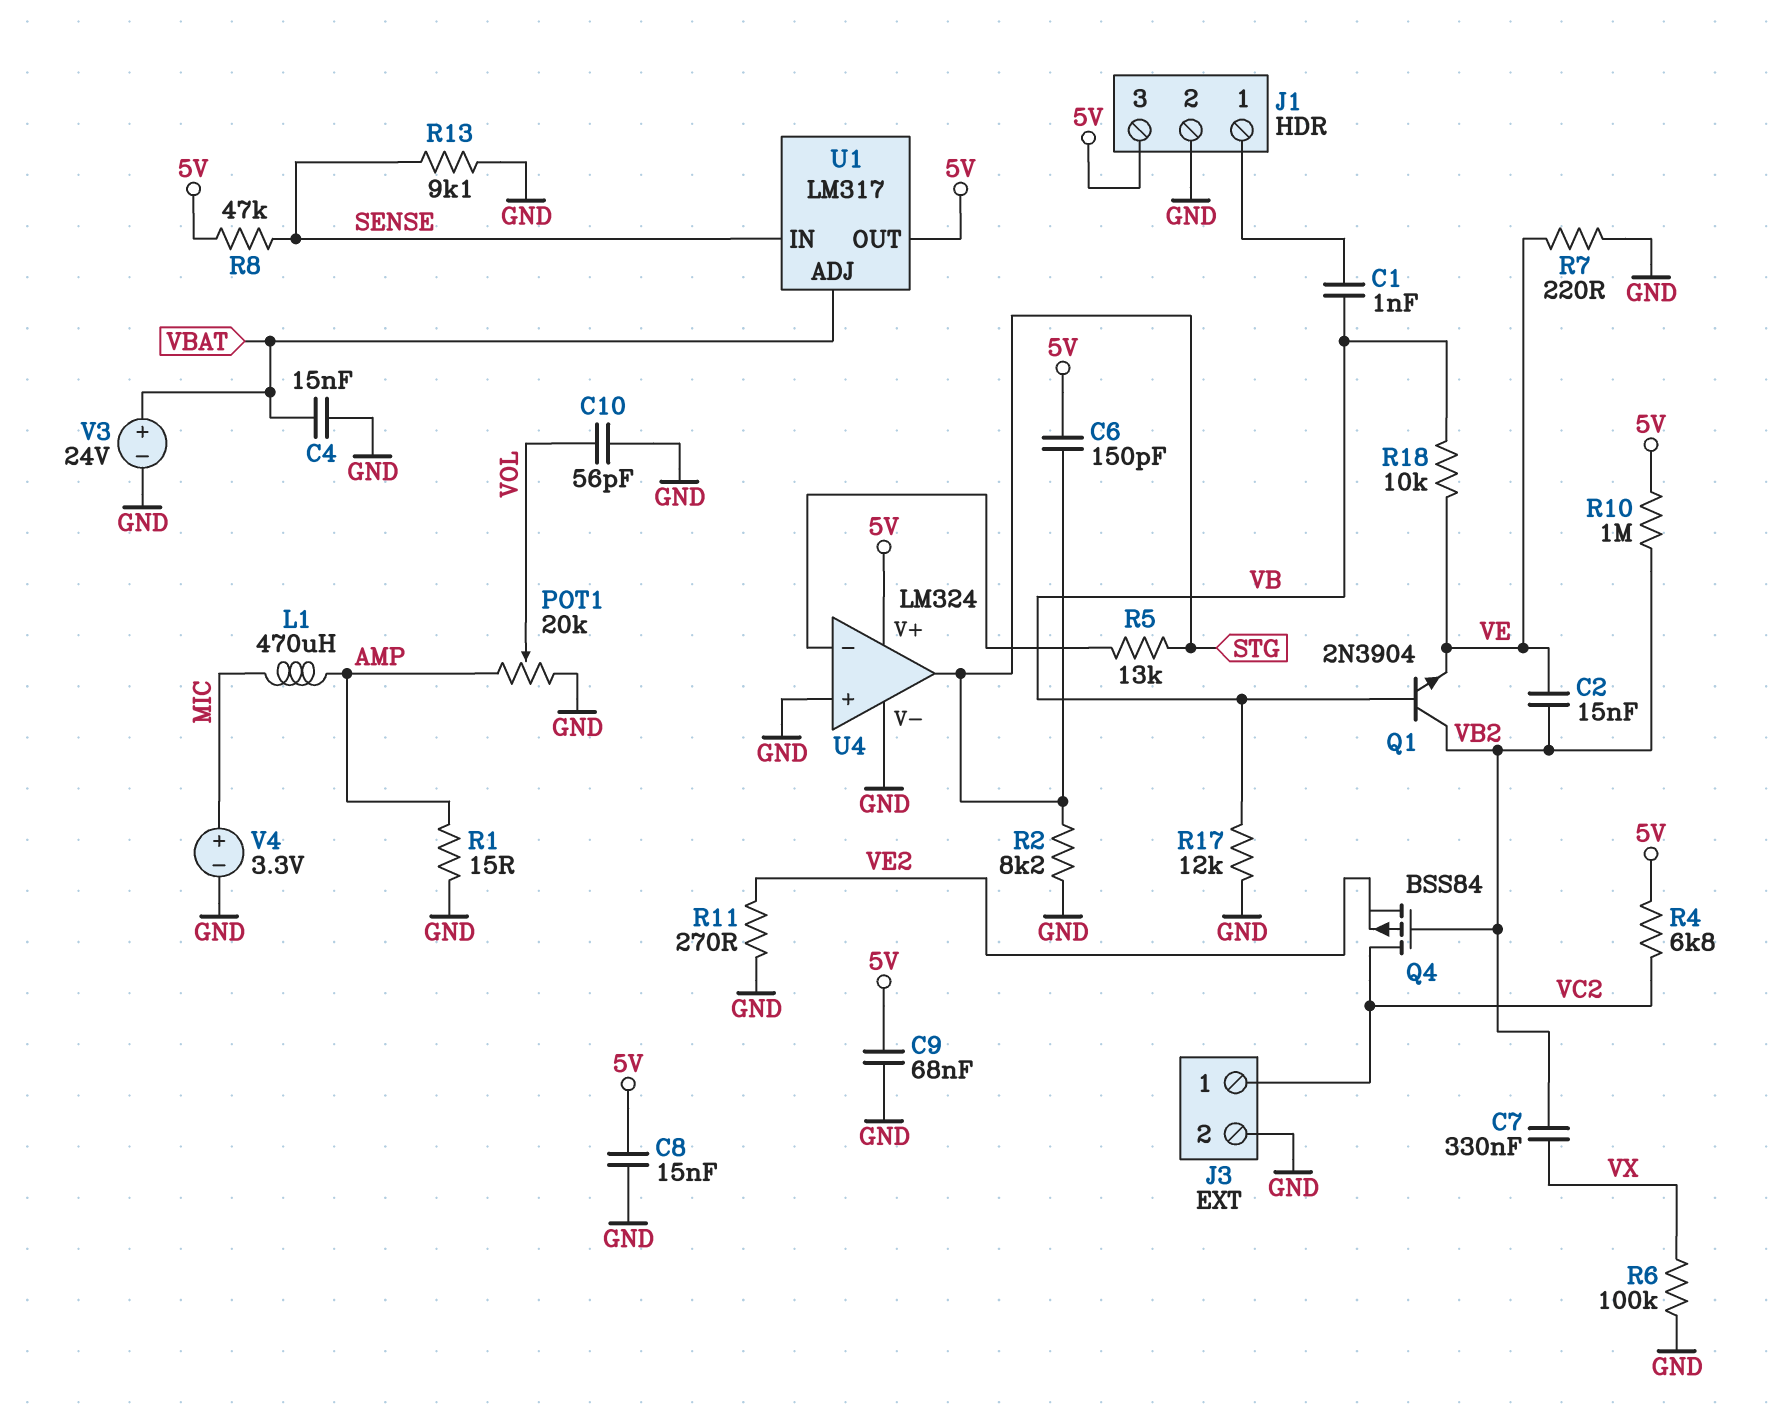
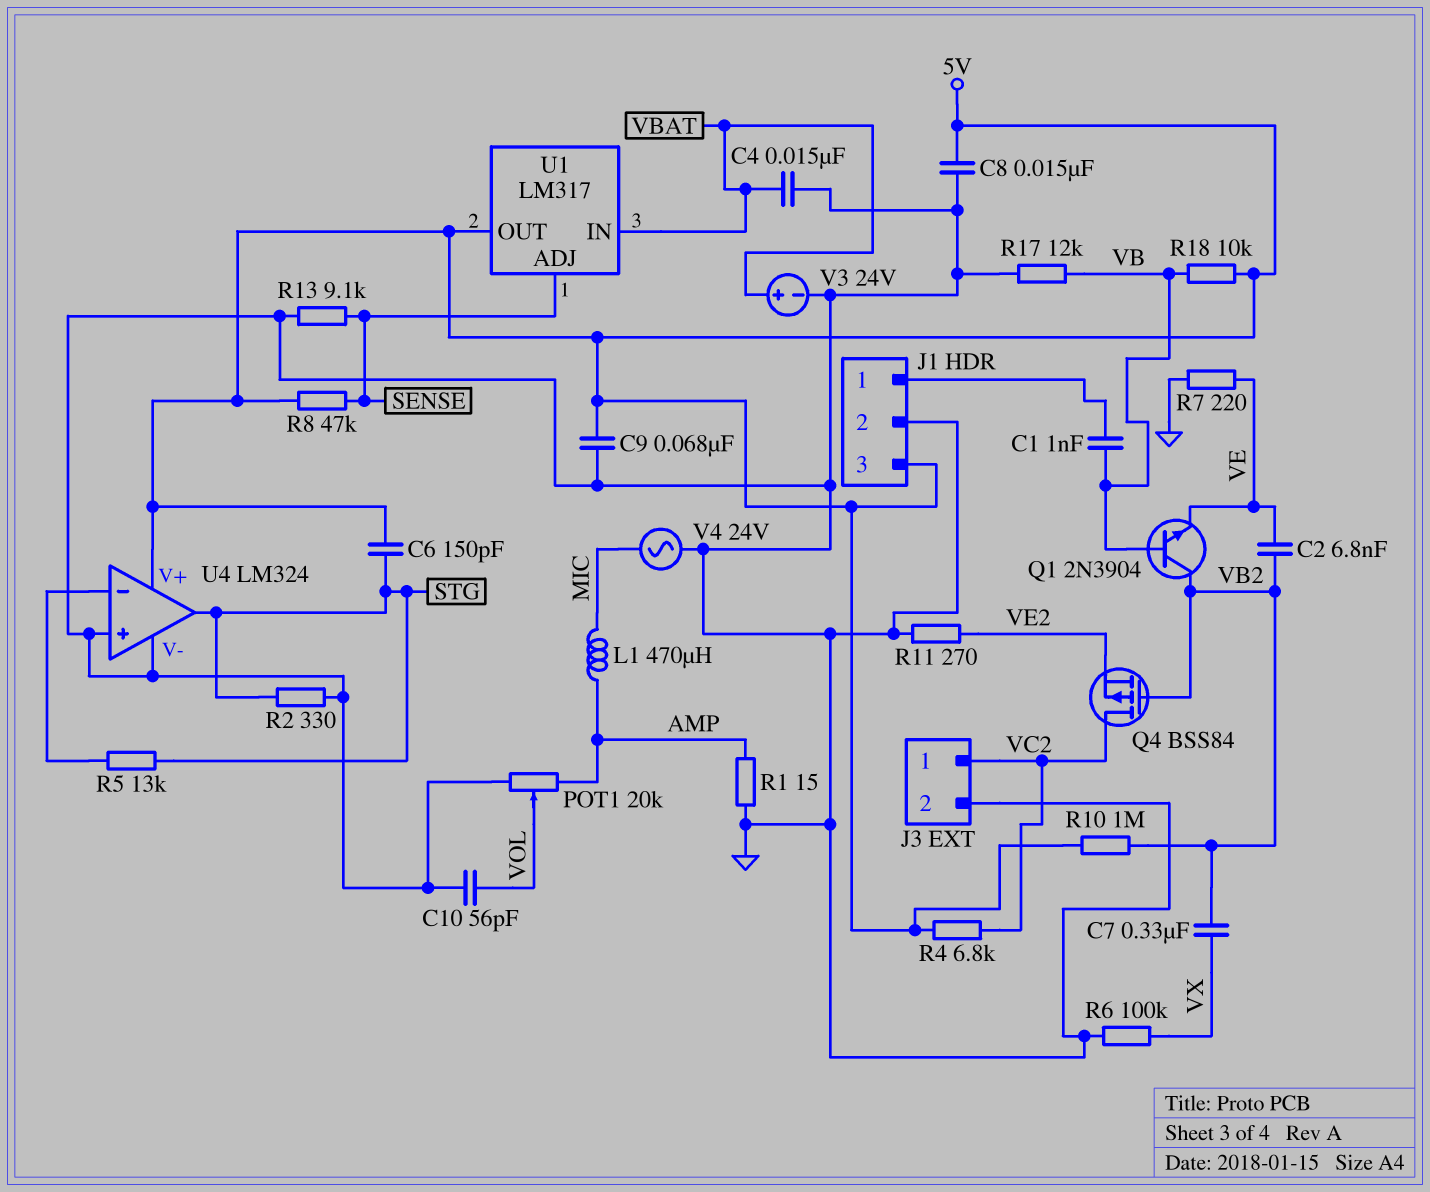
C2: 15nF (VB2, VE) -> 6.8nF (VB2, VE)
R2: 8.2k (GND, STG) -> 330 (GND, STG)
R18: 10k (VB, VE) -> 10k (5V, VB)
U1 pin ADJ: VBAT -> SENSE
U1 pin IN: SENSE -> VBAT
V4: 3.3V (plus MIC, minus GND) -> AC 24V (GND, MIC)

